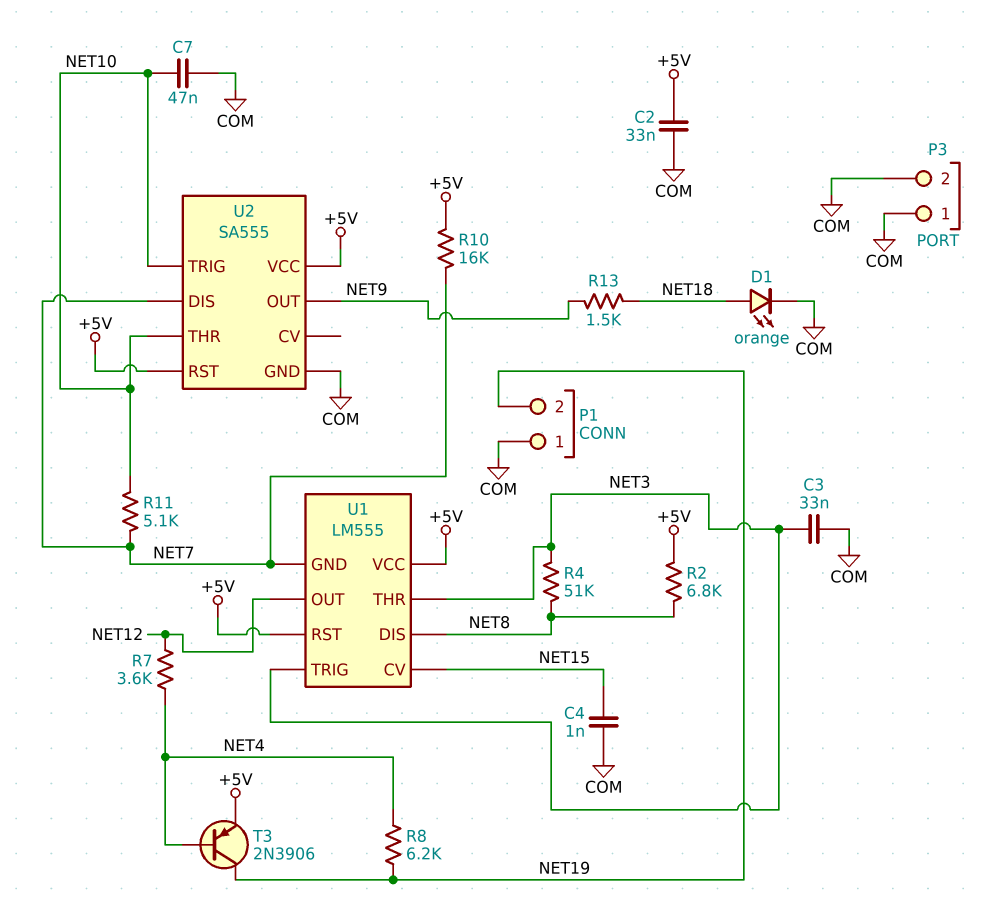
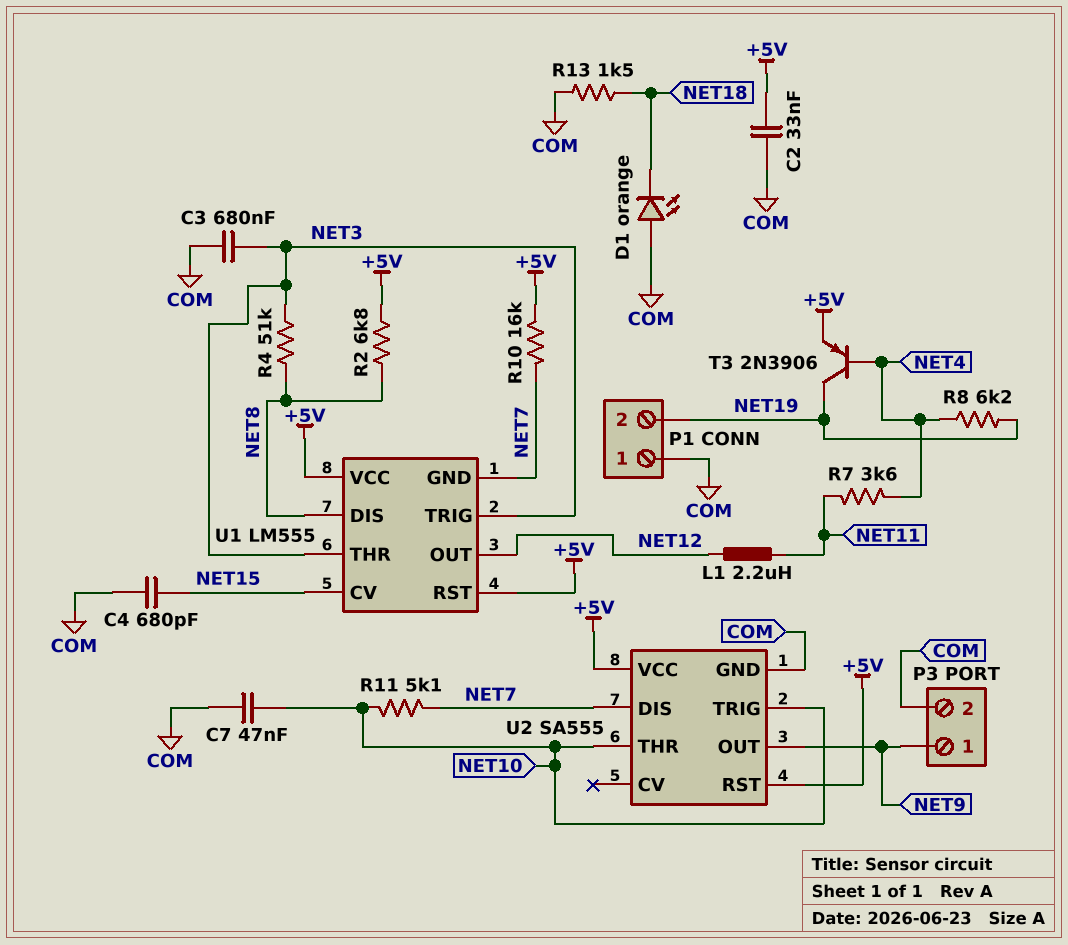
C3: 33nF (COM, NET3) -> 680nF (COM, NET3)
C4: 1nF (COM, NET15) -> 680pF (COM, NET15)
D1: LED orange (A NET18, K COM) -> LED orange (A COM, K NET18)
L1: none -> 2.2uH (NET11, NET12)
P3 pin 1: COM -> NET9
R7: 3.6k (NET4, NET12) -> 3.6k (NET4, NET11)
R13: 1.5k (NET9, NET18) -> 1.5k (COM, NET18)

